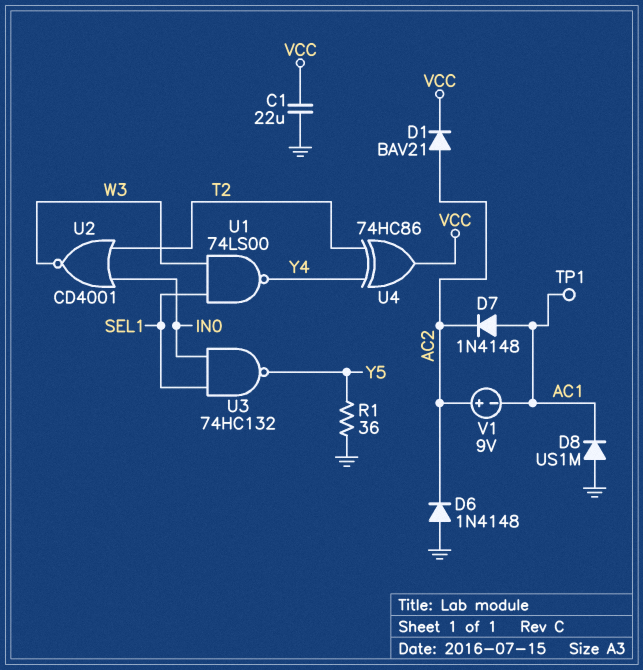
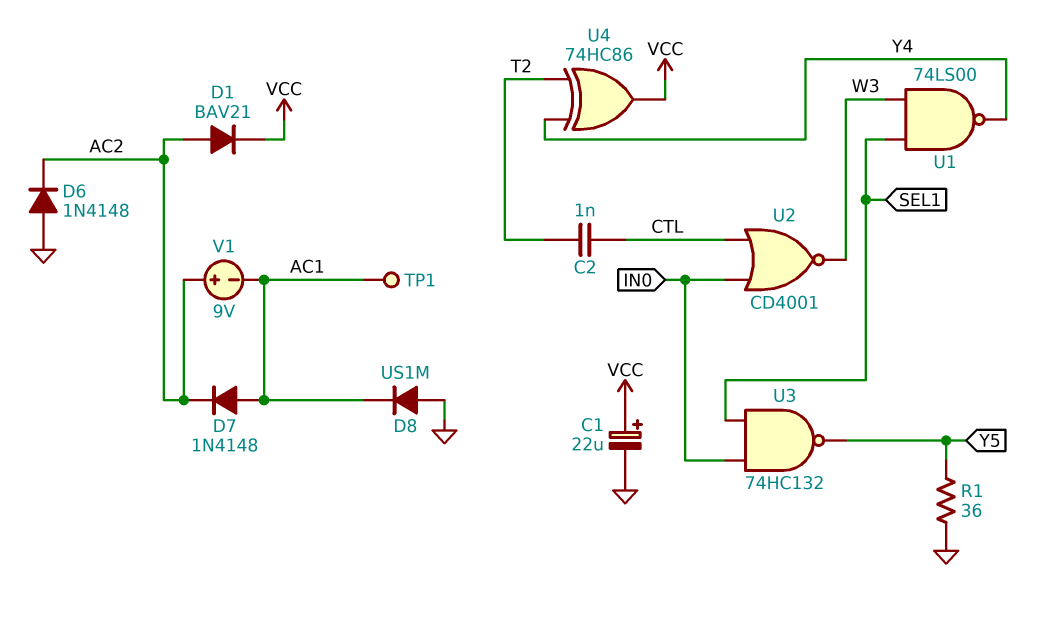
C1: 22uF (GND, VCC) -> 22uF (plus VCC, minus GND)
C2: none -> 1nF (CTL, T2)
U2: NOR CD4001 (in IN0, in T2, out W3) -> NOR CD4001 (in CTL, in IN0, out W3)

